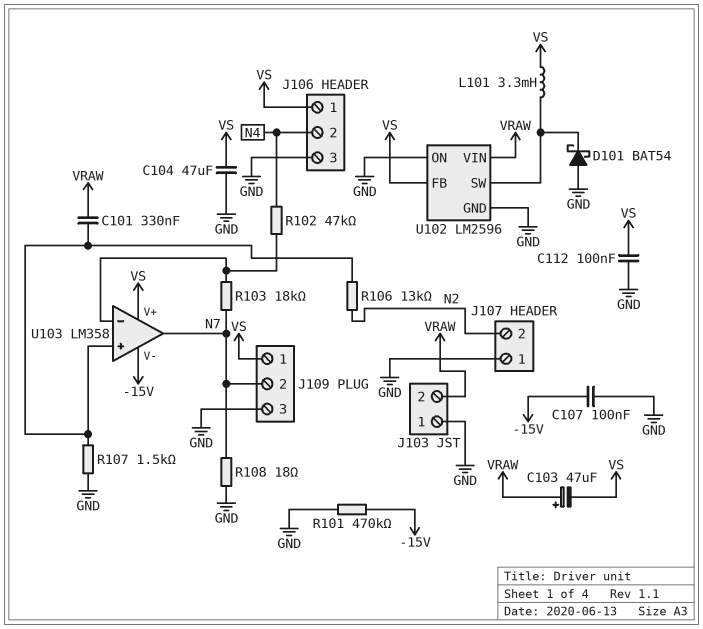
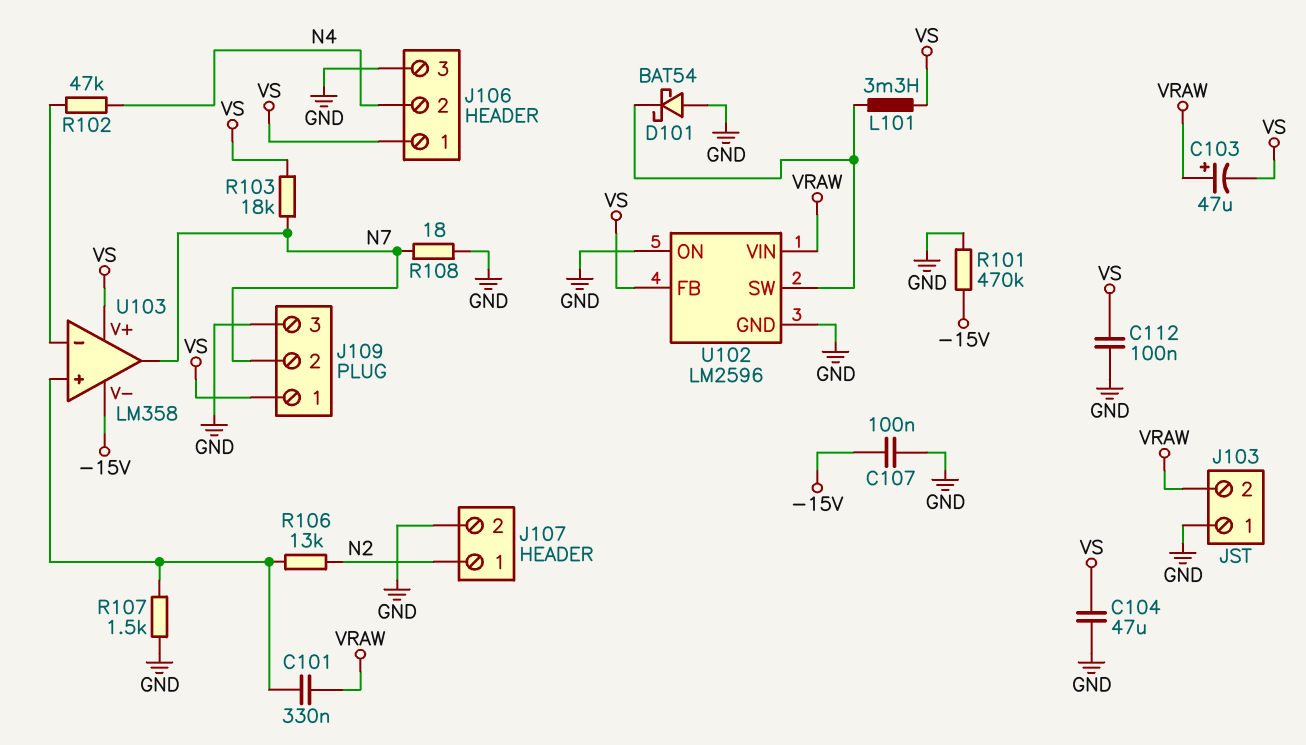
J107 pin 1: GND -> N2
J107 pin 2: N2 -> GND
R103: 18k (N7, U103/in-) -> 18k (N7, VS)

